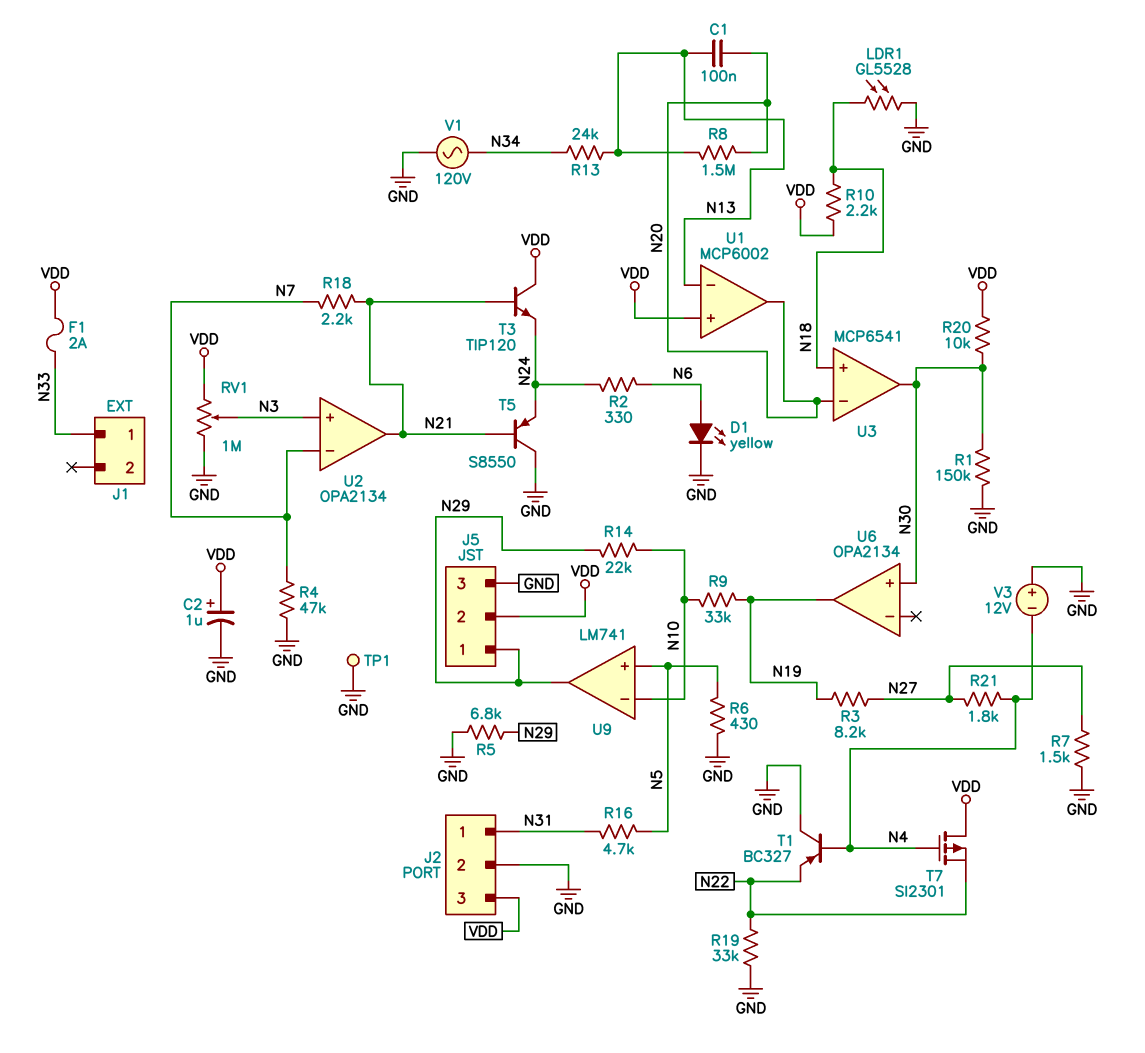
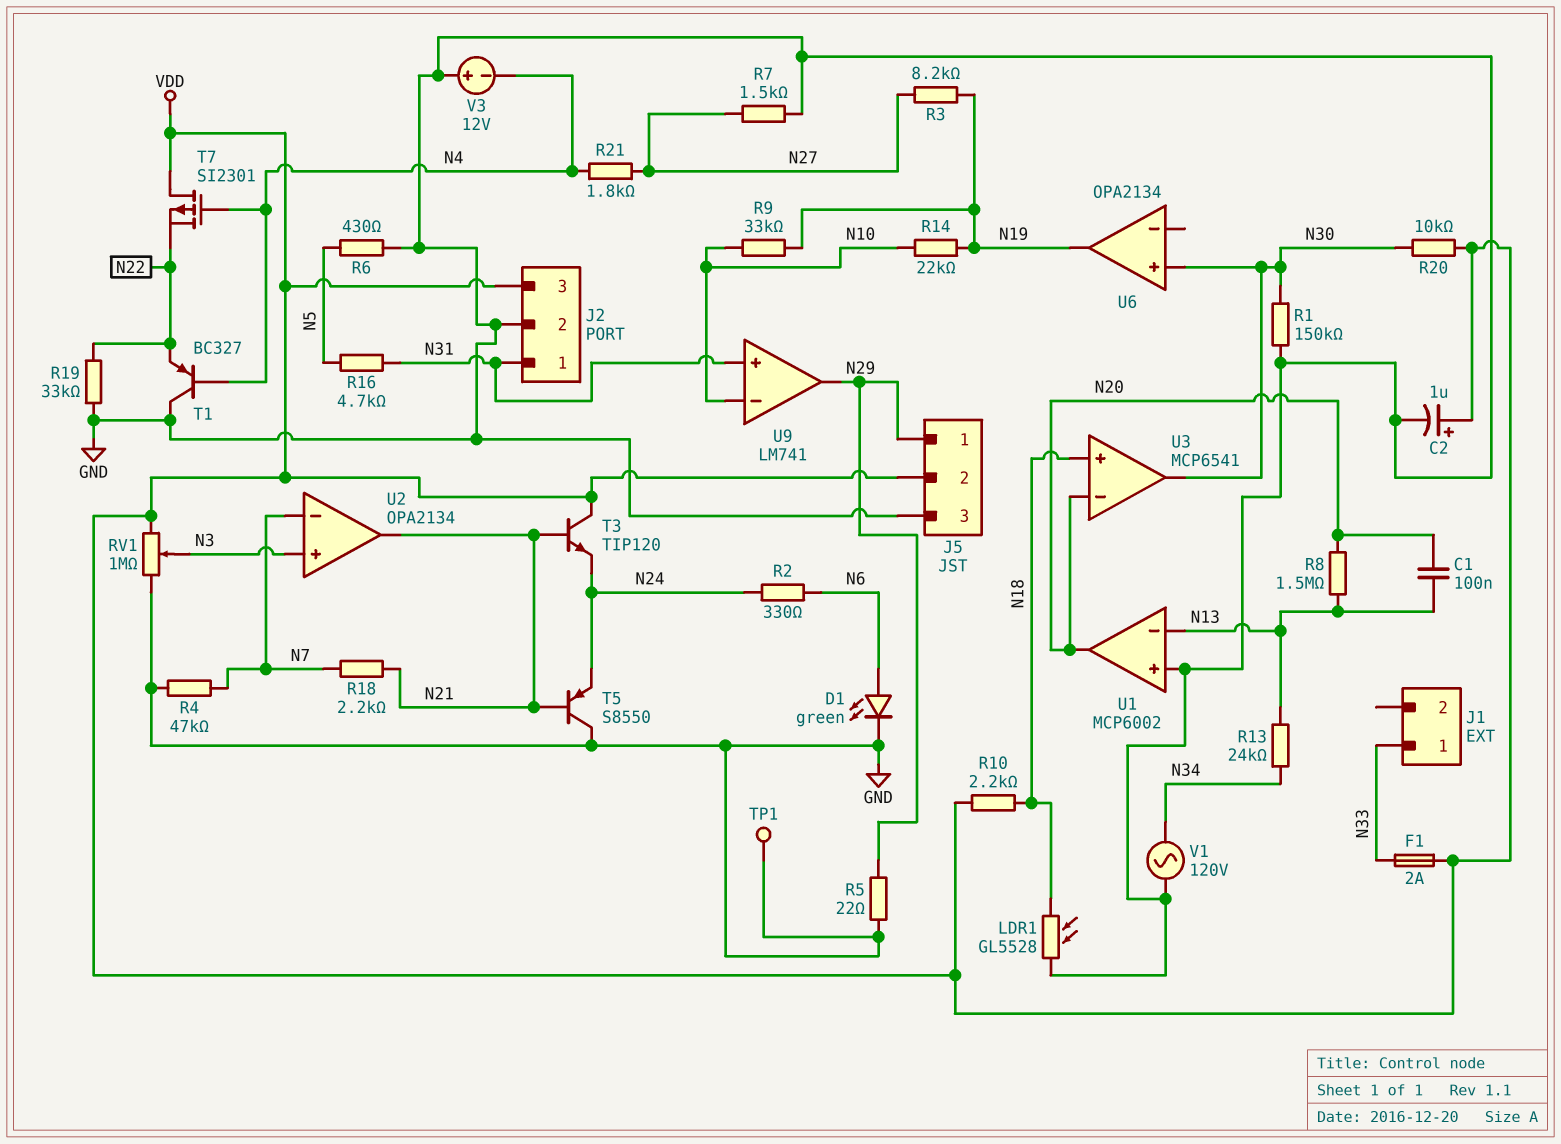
D1: LED yellow (A N6, K GND) -> LED green (A N6, K GND)
R5: 6.8k (GND, N29) -> 22 (GND, N29)
R14: 22k (N10, N29) -> 22k (N10, N19)
U1 pin in+: VDD -> GND
U9 pin in+: N5 -> N31

